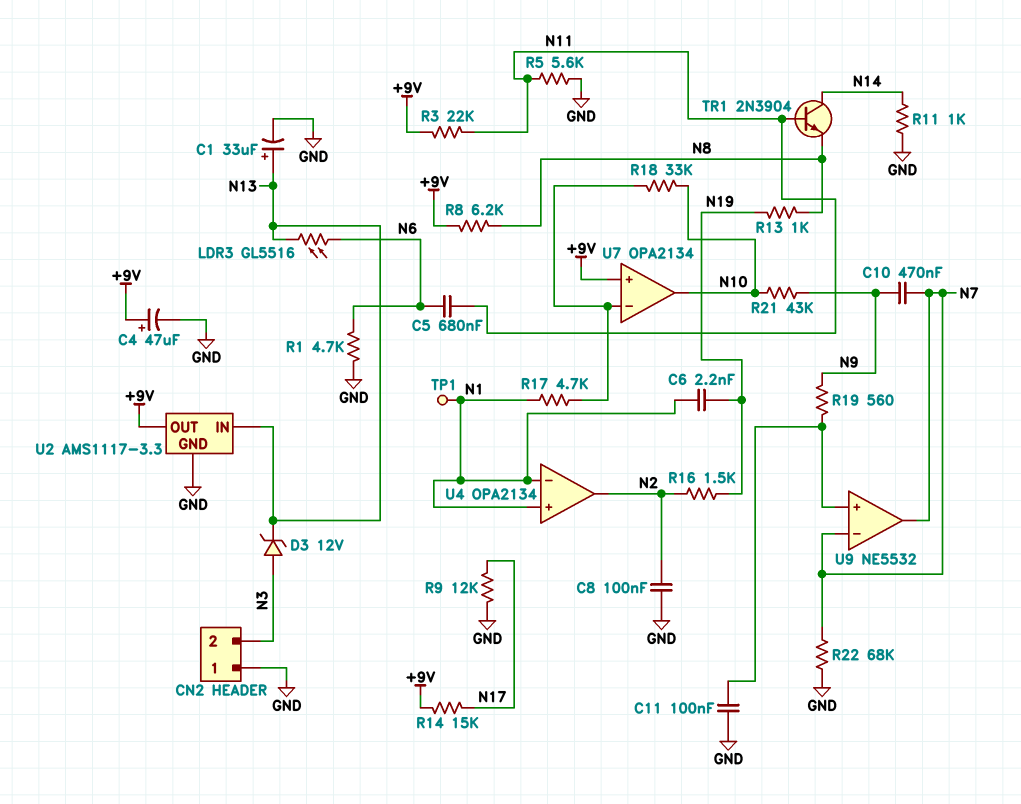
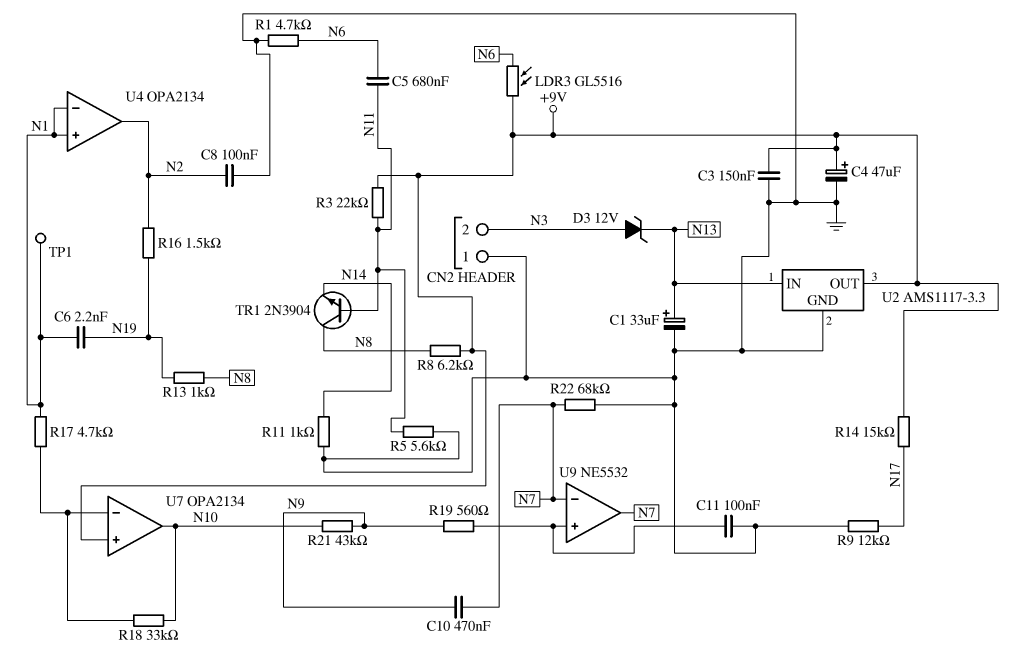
C3: none -> 150nF (+9V, GND)
LDR3: GL5516 (N6, N13) -> GL5516 (+9V, N6)
TR1: NPN 2N3904 (B N11, C N14, E N8) -> NPN 2N3904 (B N11, C N8, E N14)

